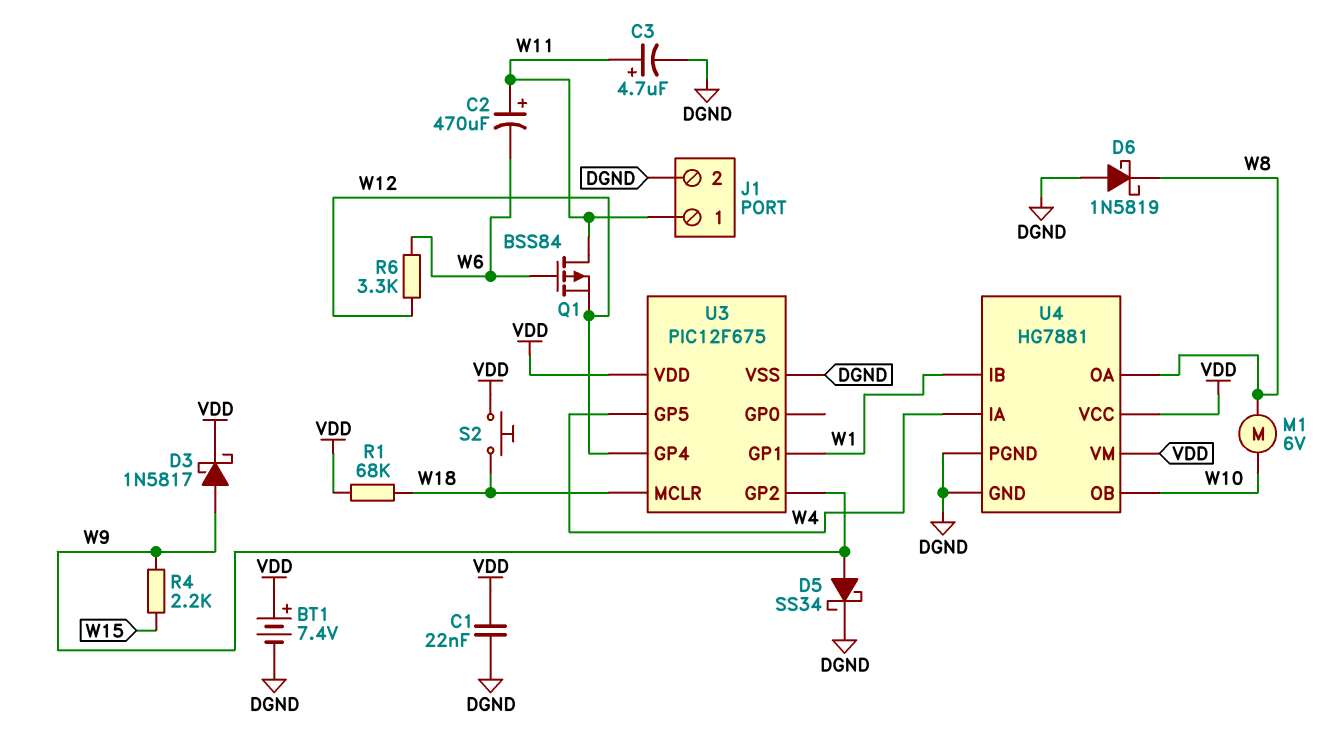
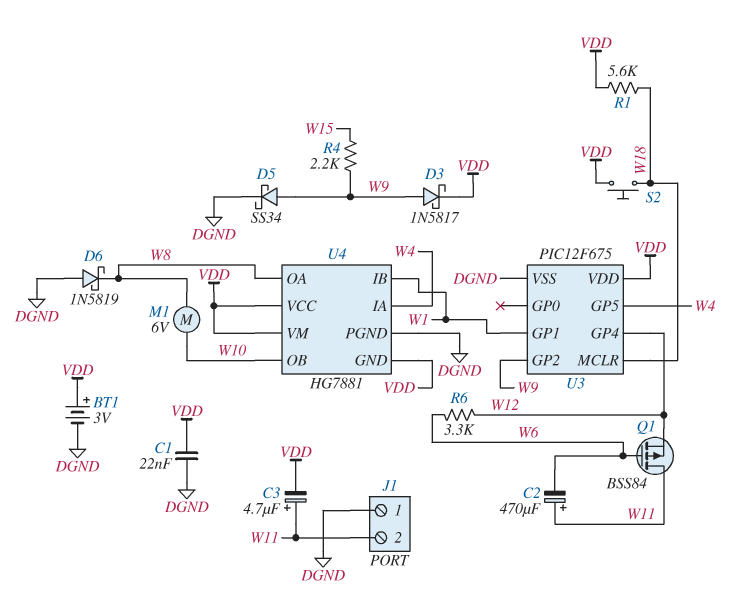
BT1: 7.4V (plus VDD, minus DGND) -> 3V (plus VDD, minus DGND)
C3: 4.7uF (plus W11, minus DGND) -> 4.7uF (plus W11, minus VDD)
J1 pin 1: W11 -> DGND
J1 pin 2: DGND -> W11
R1: 68k (VDD, W18) -> 5.6k (VDD, W18)
U4 pin GND: DGND -> VDD

